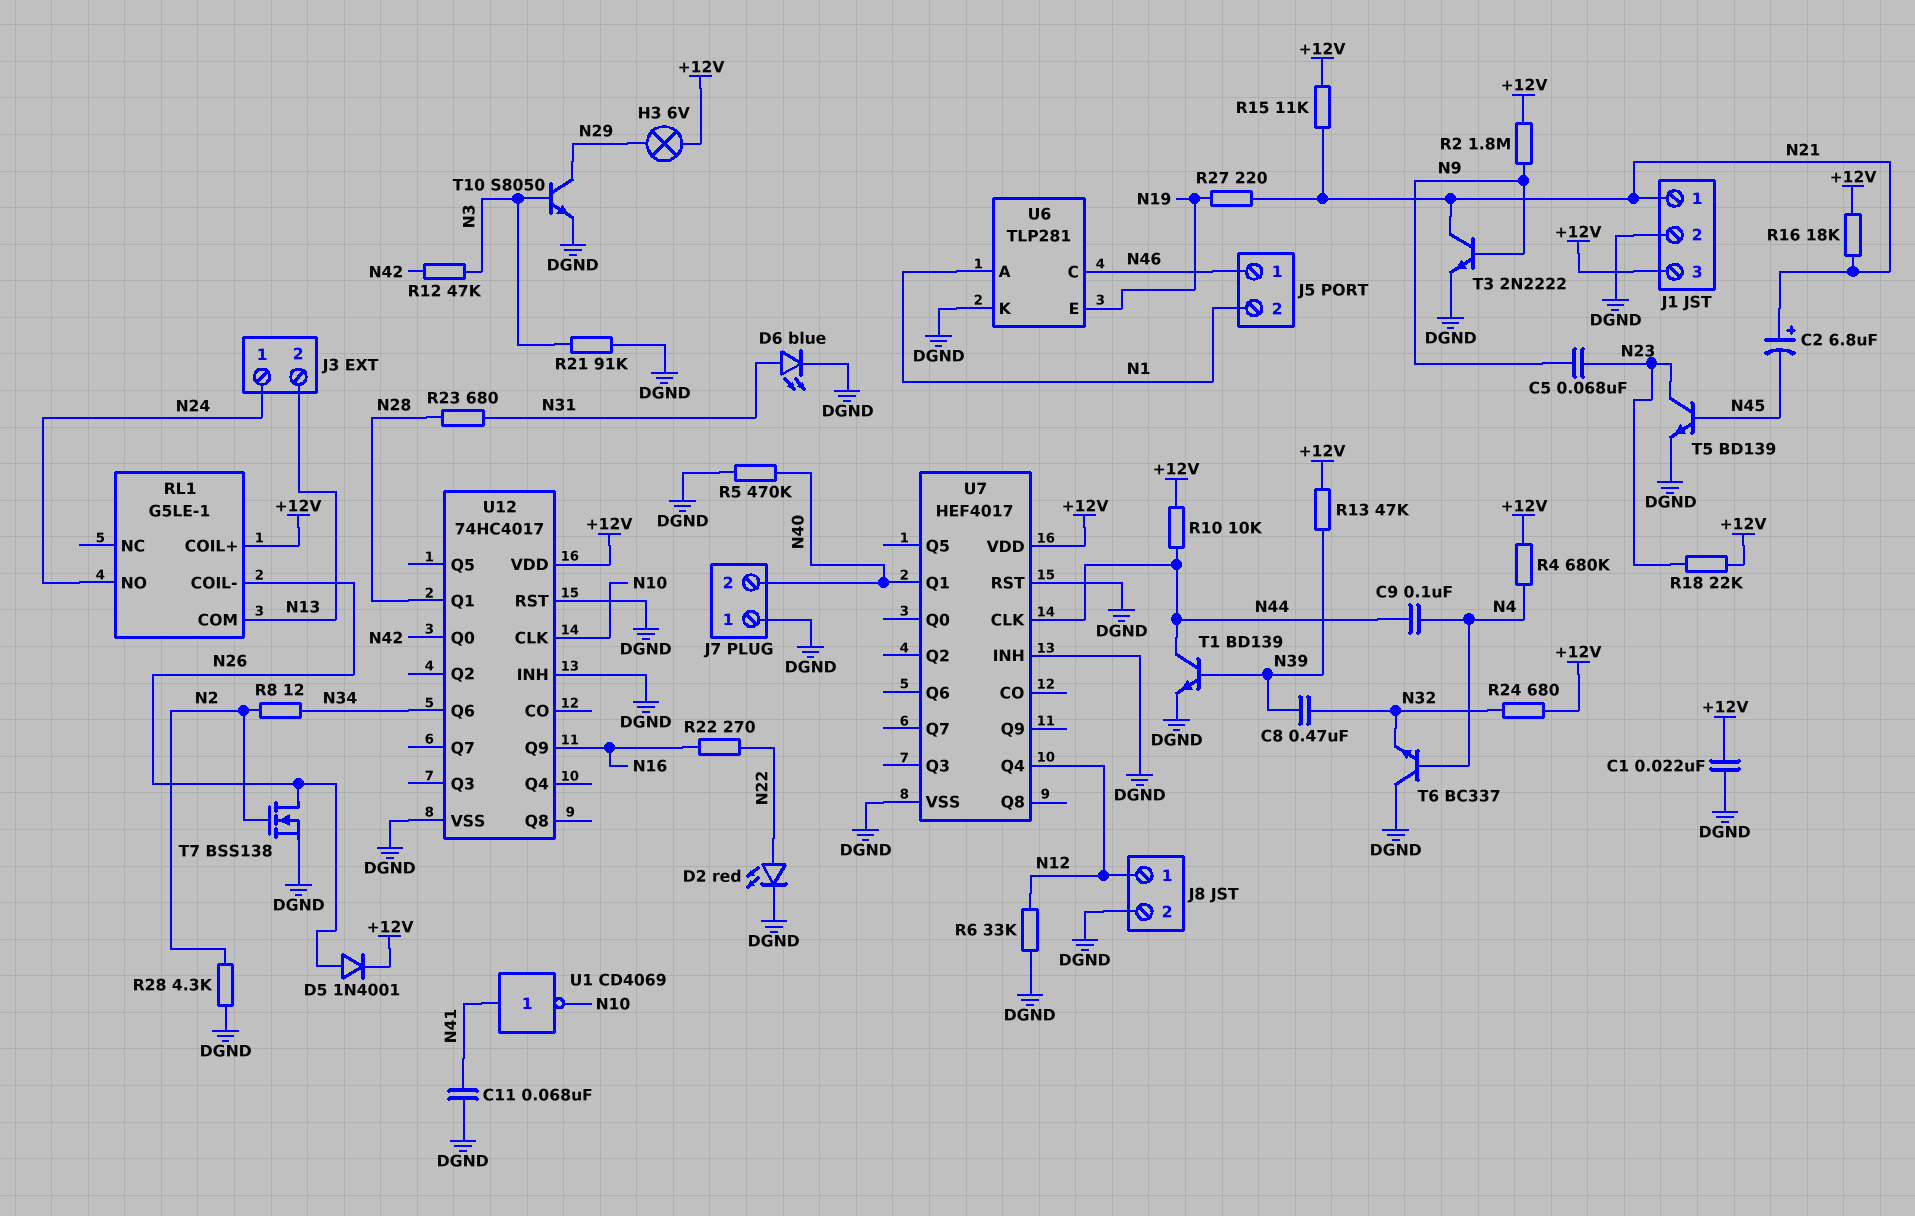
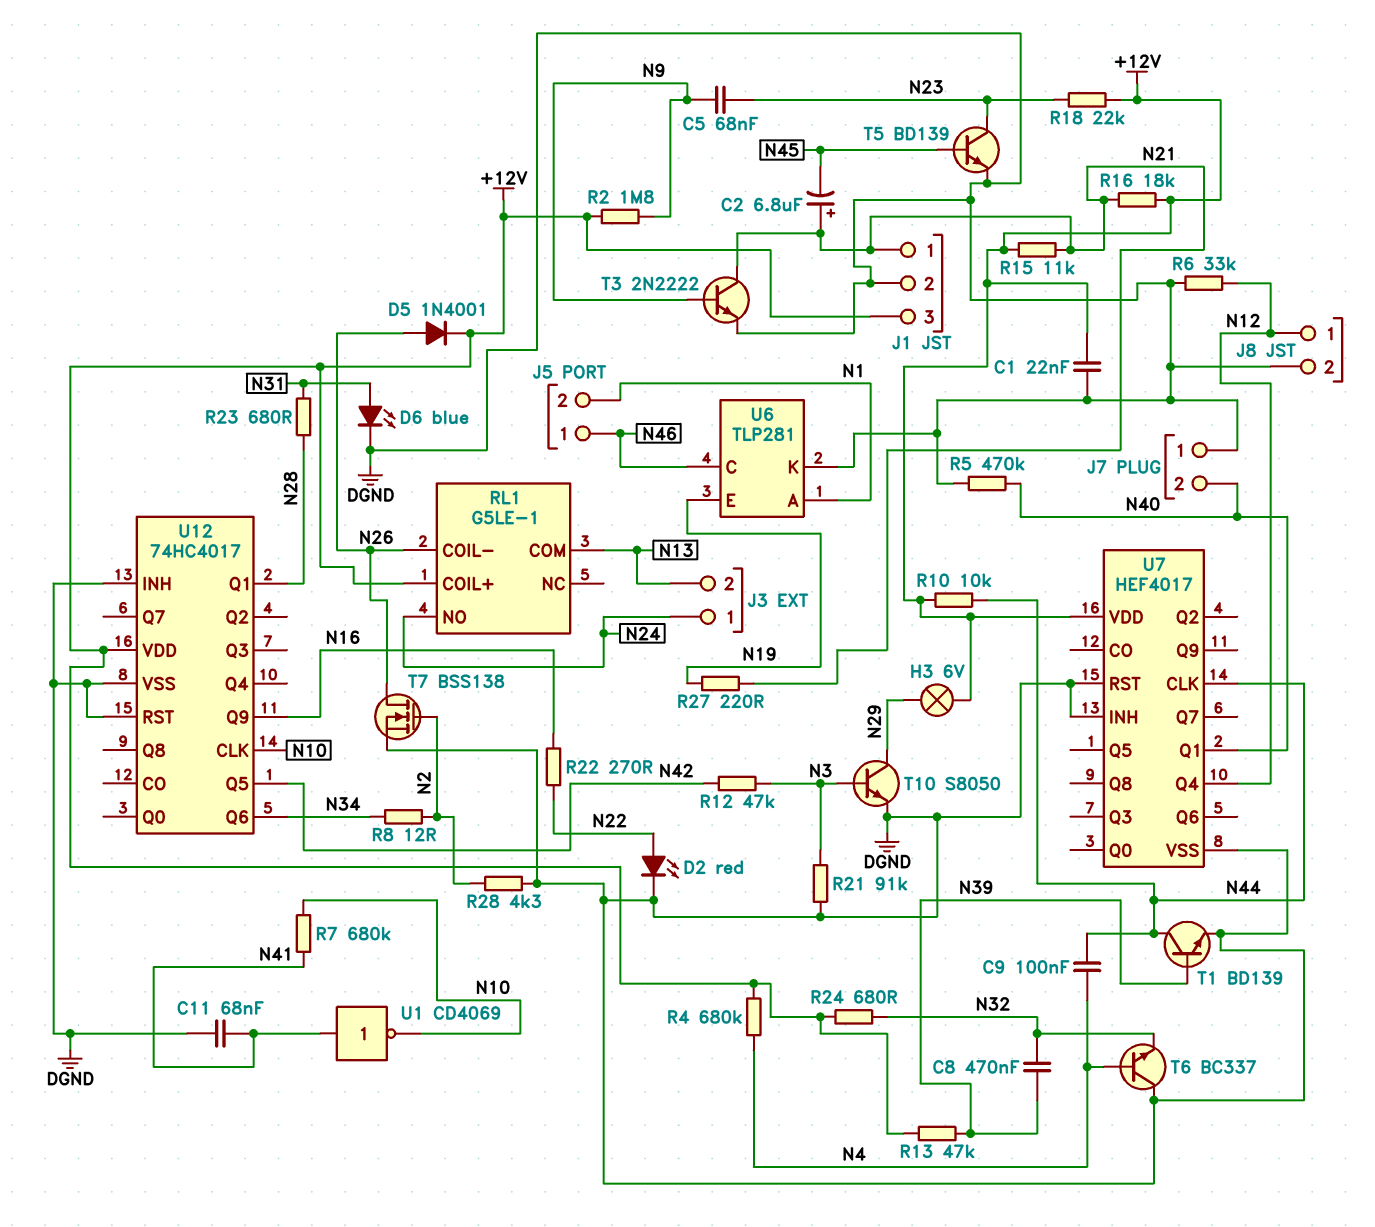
R7: none -> 680k (N10, N41)
U12 pin Q0: N42 -> none
U12 pin Q5: none -> N42

